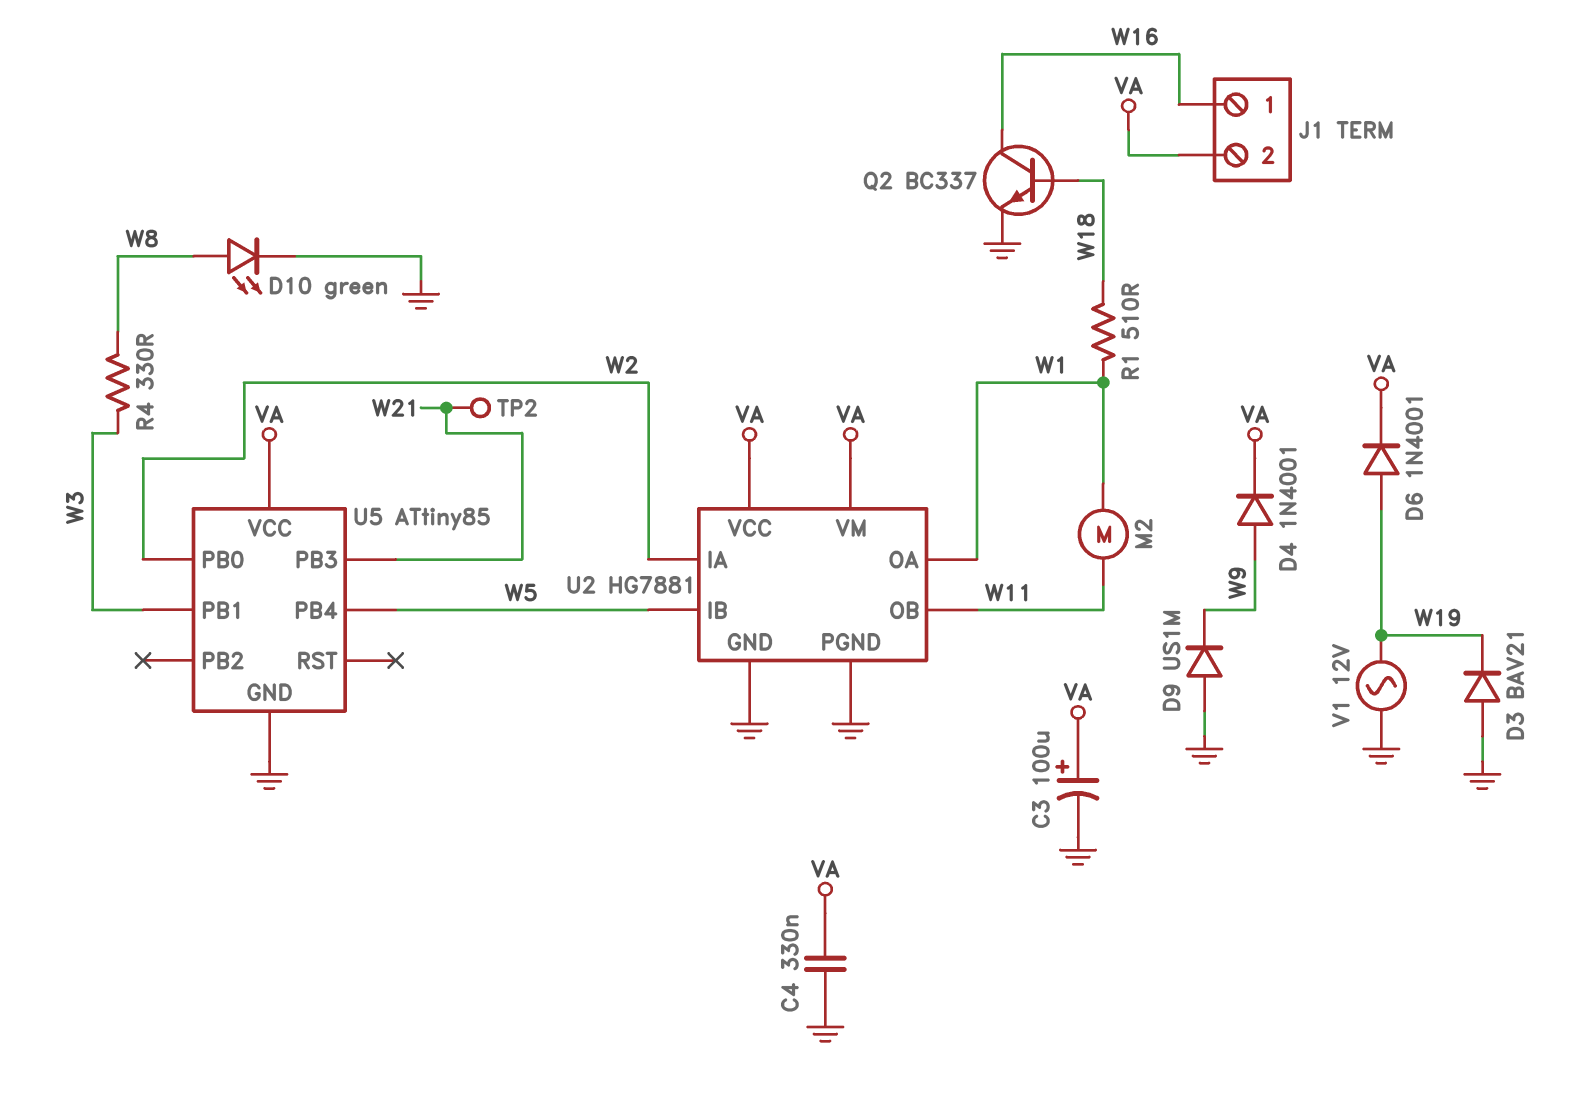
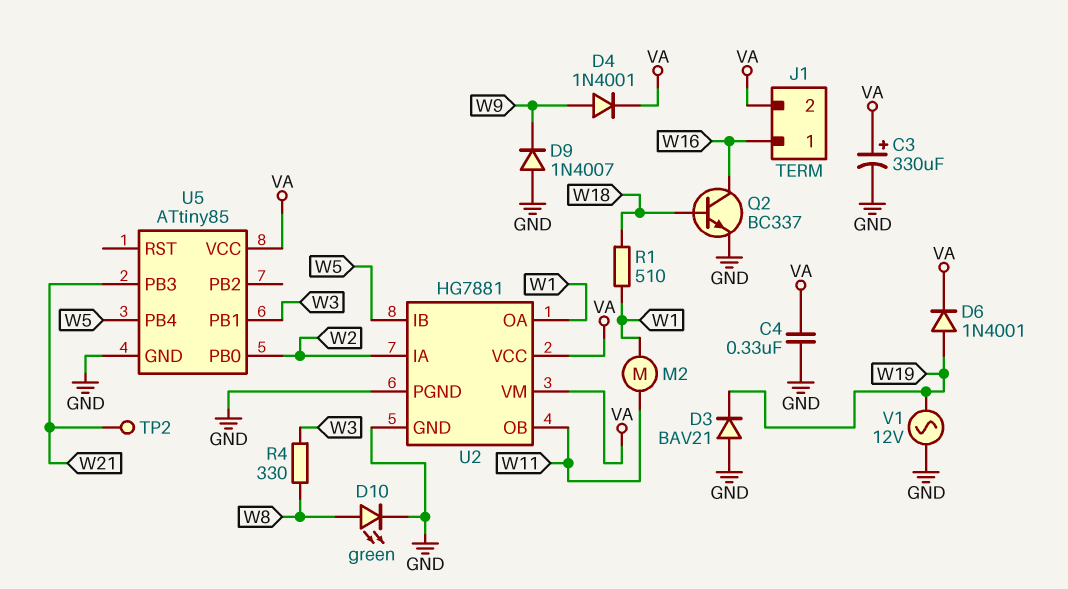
C3: 100uF (plus VA, minus GND) -> 330uF (plus VA, minus GND)
D9: diode US1M (A GND, K W9) -> diode 1N4007 (A GND, K W9)

